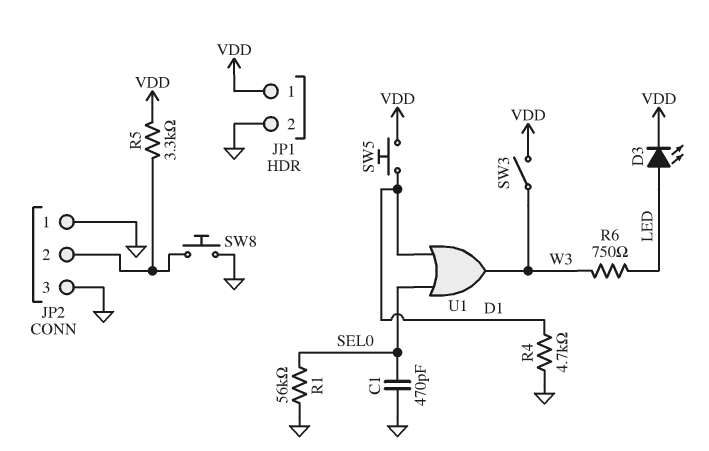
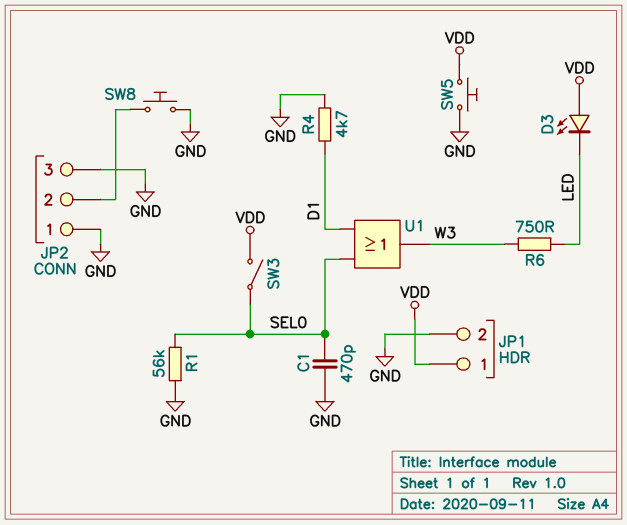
D3: LED (A LED, K VDD) -> LED (A VDD, K LED)
R5: 3.3k (JP2/2, VDD) -> none
SW3: switch (VDD, W3) -> switch (SEL0, VDD)
SW5: button (D1, VDD) -> button (GND, VDD)

